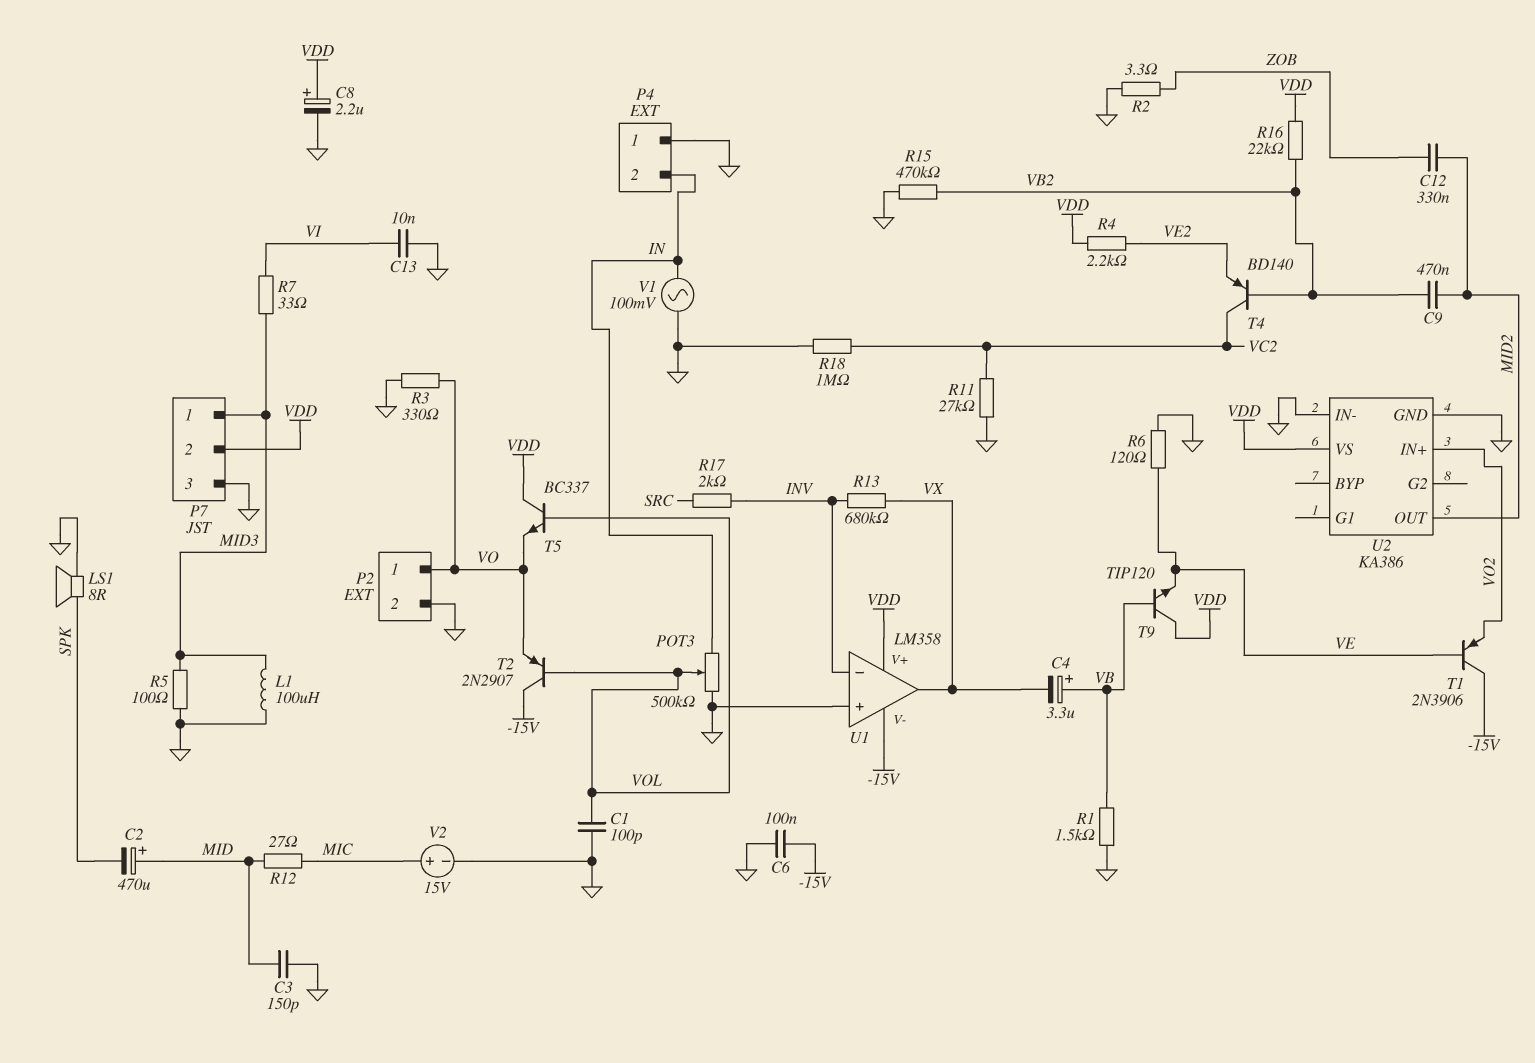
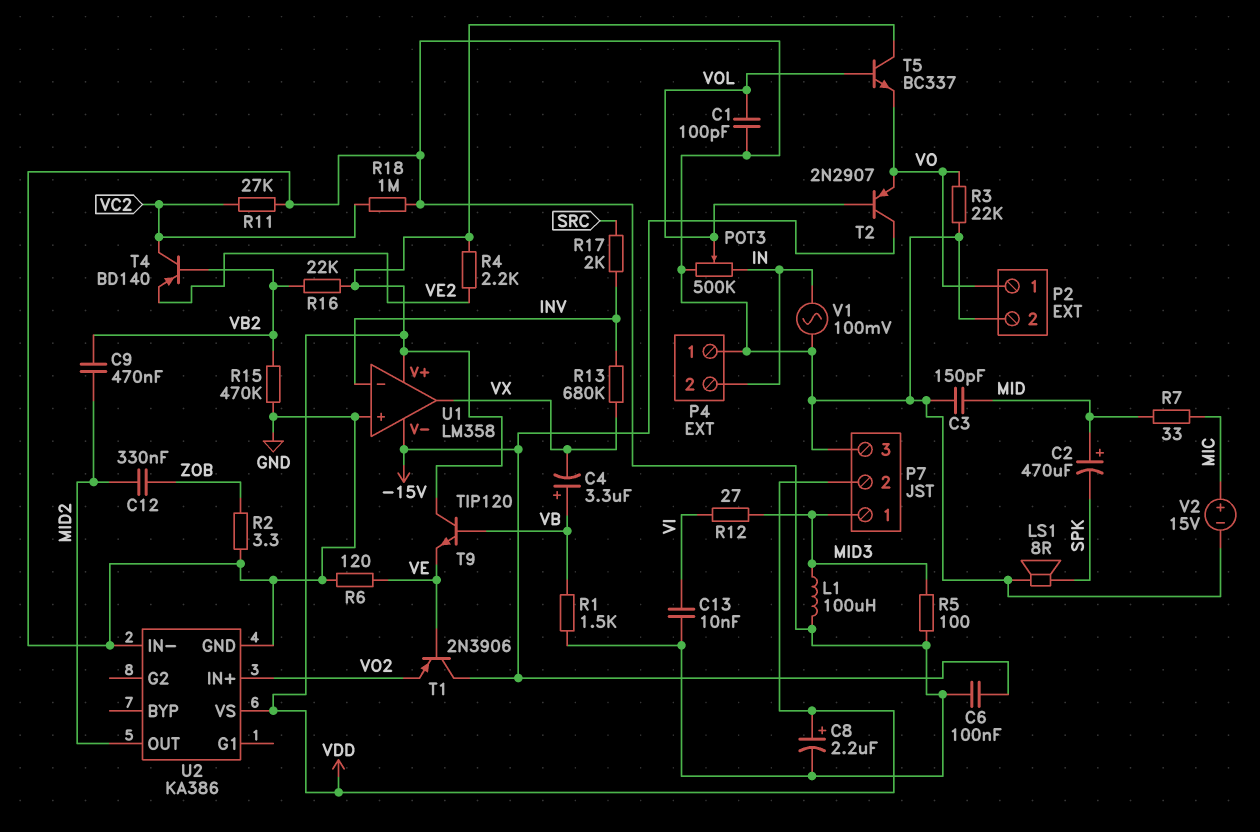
R3: 330 (GND, VO) -> 22k (GND, VO)
R7: 33 (MID3, VI) -> 33 (MIC, MID)
R12: 27 (MIC, MID) -> 27 (MID3, VI)

